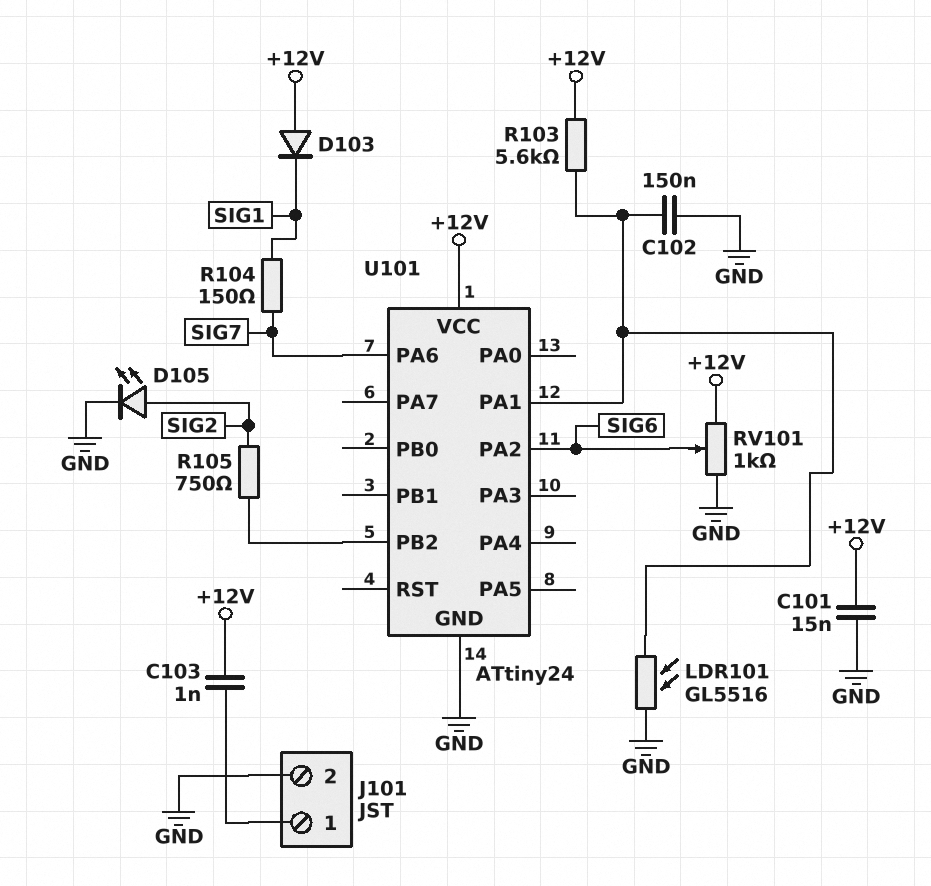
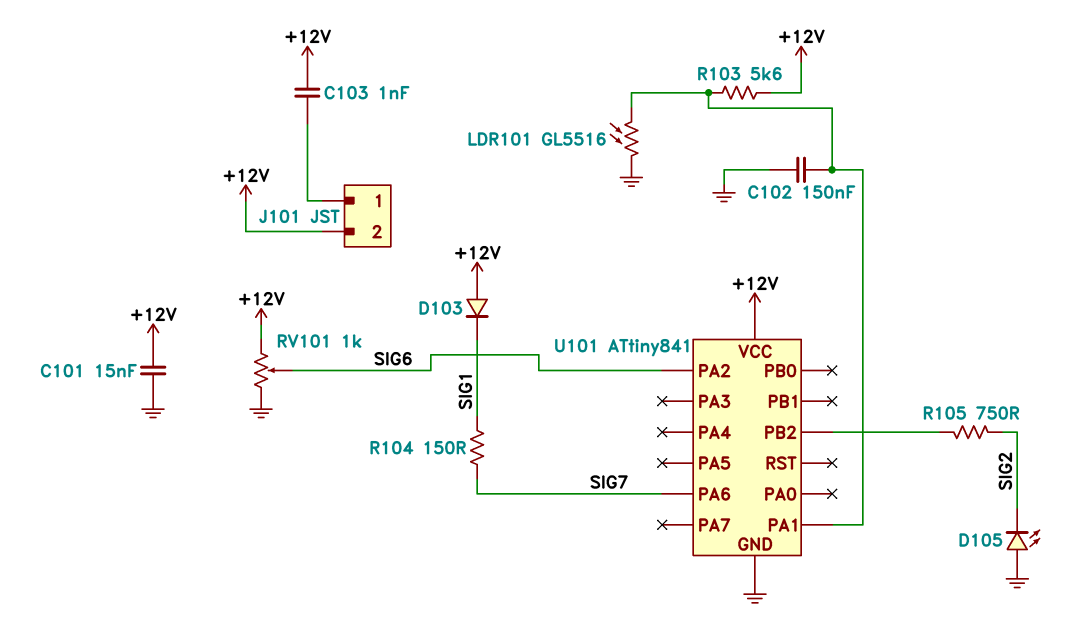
D105: LED (A SIG2, K GND) -> LED (A GND, K SIG2)
J101 pin 2: GND -> +12V
U101: ATtiny24 -> ATtiny841

